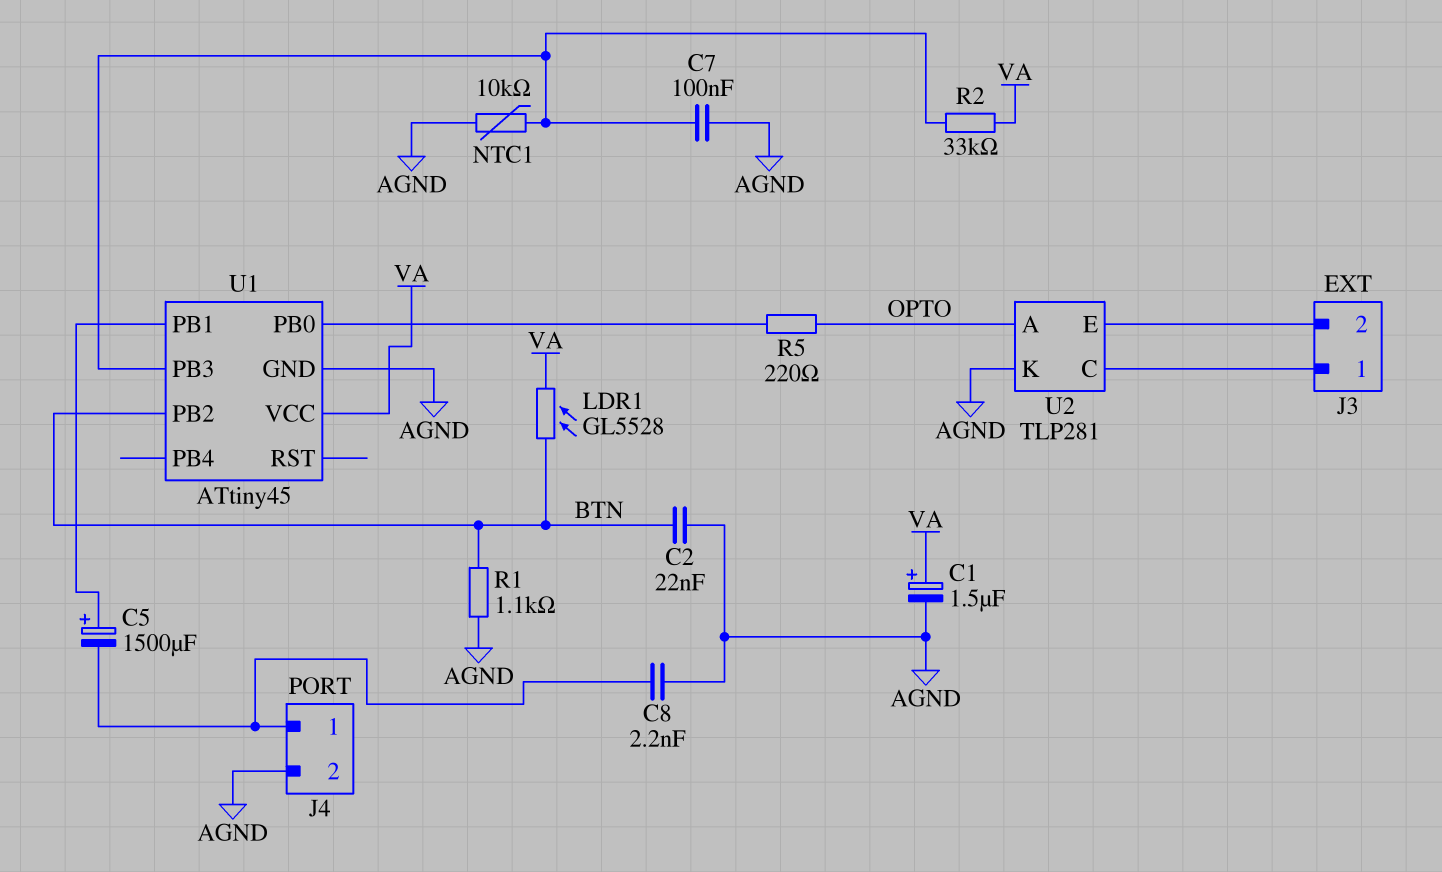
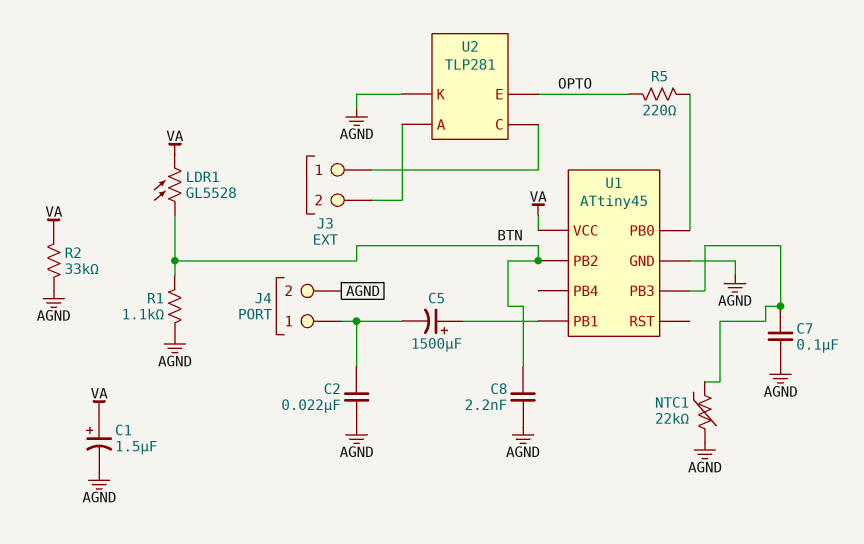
C2: 22nF (AGND, BTN) -> 22nF (AGND, J4/1)
C8: 2.2nF (AGND, J4/1) -> 2.2nF (AGND, BTN)
NTC1: 10k (AGND, U1/PB3) -> 22k (AGND, U1/PB3)
R2: 33k (U1/PB3, VA) -> 33k (AGND, VA)
U2 pin A: OPTO -> J3/2
U2 pin E: J3/2 -> OPTO

